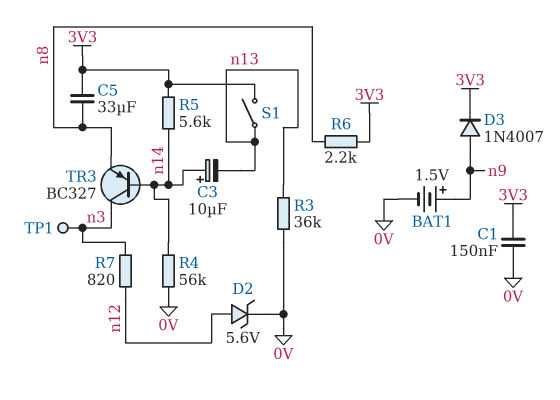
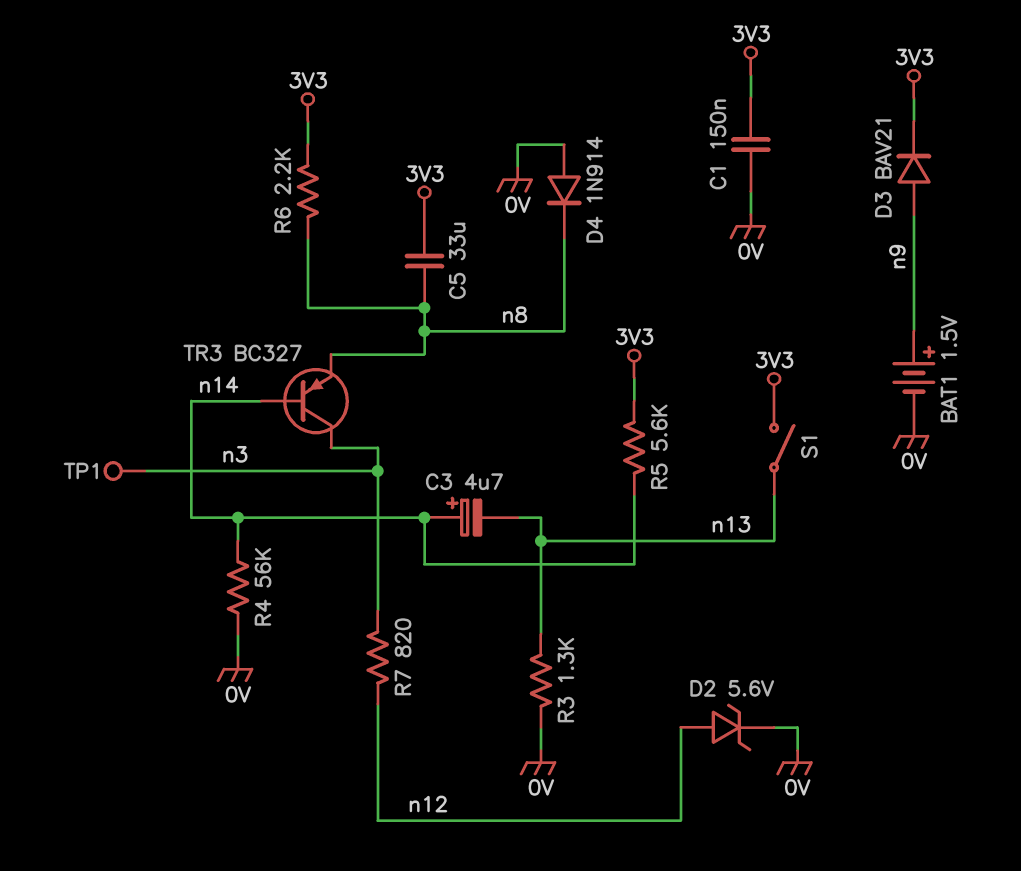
C3: 10uF (plus n14, minus n13) -> 4.7uF (plus n14, minus n13)
D3: diode 1N4007 (A n9, K 3V3) -> diode BAV21 (A n9, K 3V3)
D4: none -> diode 1N914 (A 0V, K n8)
R3: 36k (0V, n13) -> 1.3k (0V, n13)

